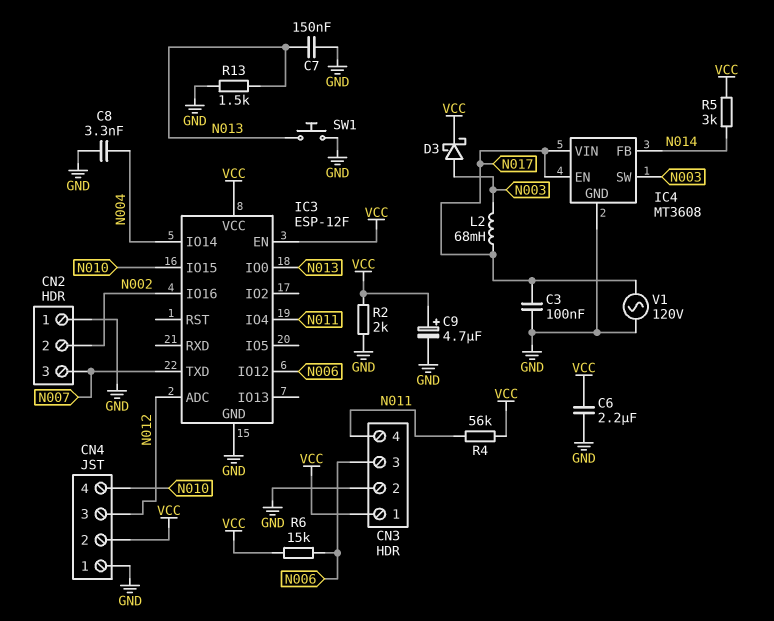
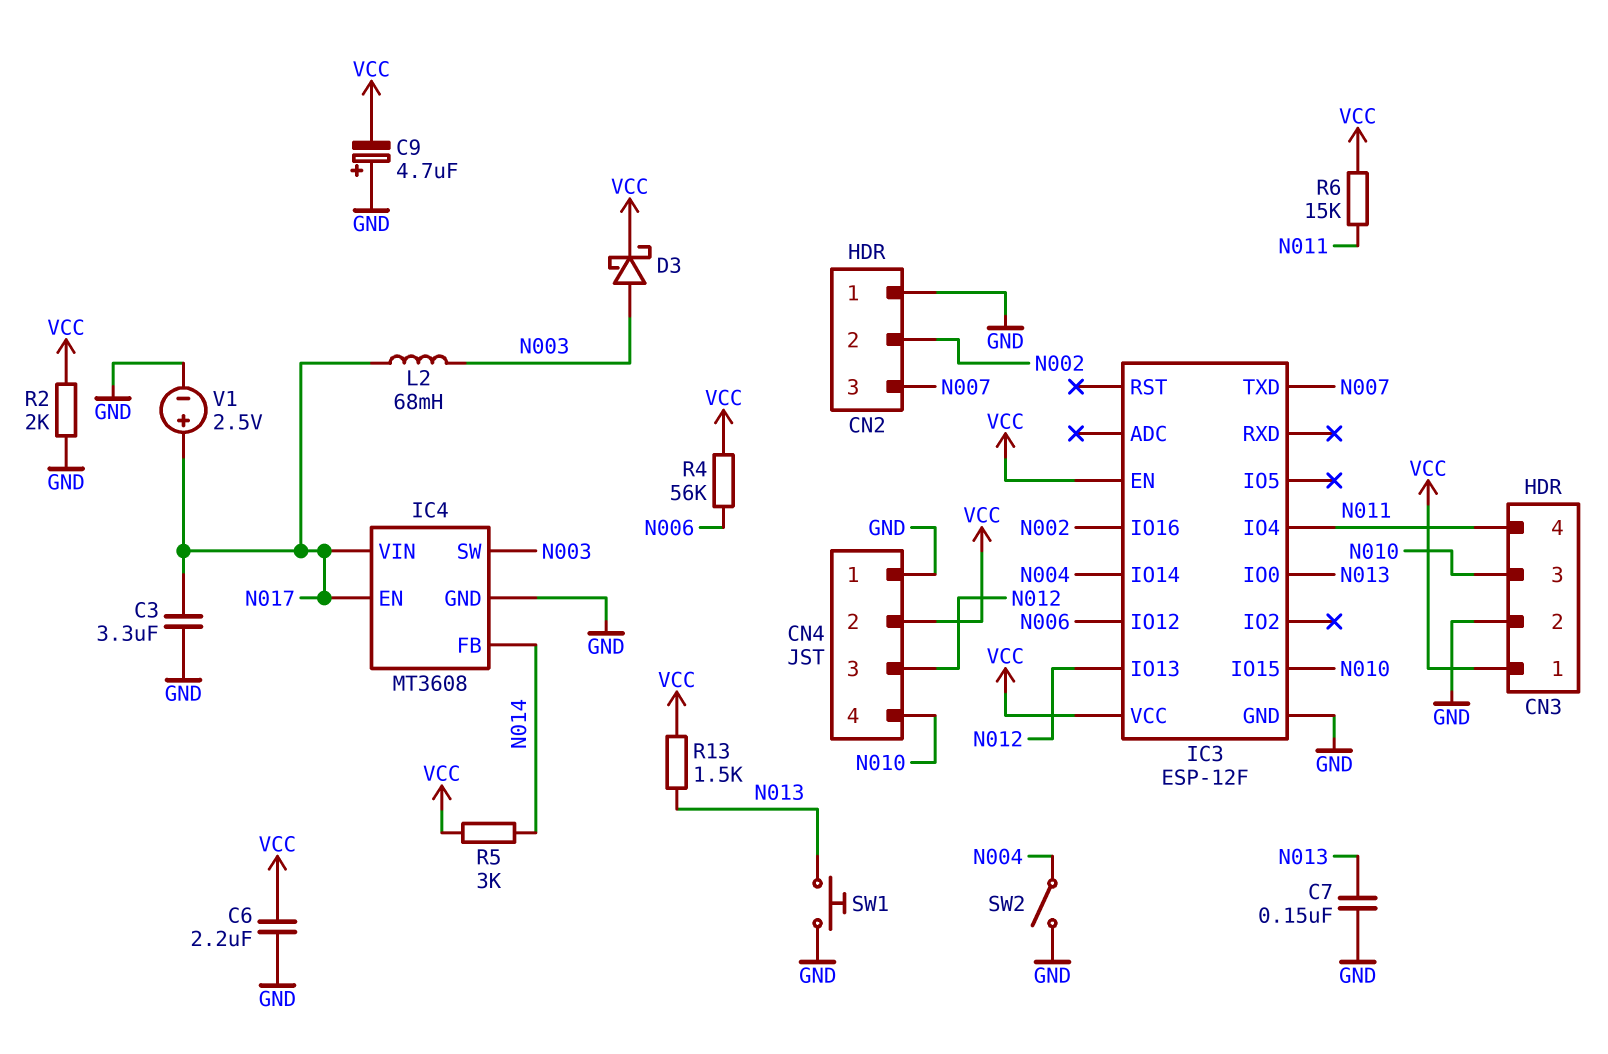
C3: 100nF (GND, N017) -> 3.3uF (GND, N017)
C8: 3.3nF (GND, N004) -> none
C9: 4.7uF (plus VCC, minus GND) -> 4.7uF (plus GND, minus VCC)
CN3 pin 3: N006 -> N010
IC3 pin ADC: N012 -> none
IC3 pin IO13: none -> N012
R4: 56k (N011, VCC) -> 56k (N006, VCC)
R6: 15k (N006, VCC) -> 15k (N011, VCC)
R13: 1.5k (GND, N013) -> 1.5k (N013, VCC)
SW2: none -> switch (GND, N004)
V1: AC 120V (GND, N017) -> 2.5V (plus N017, minus GND)

